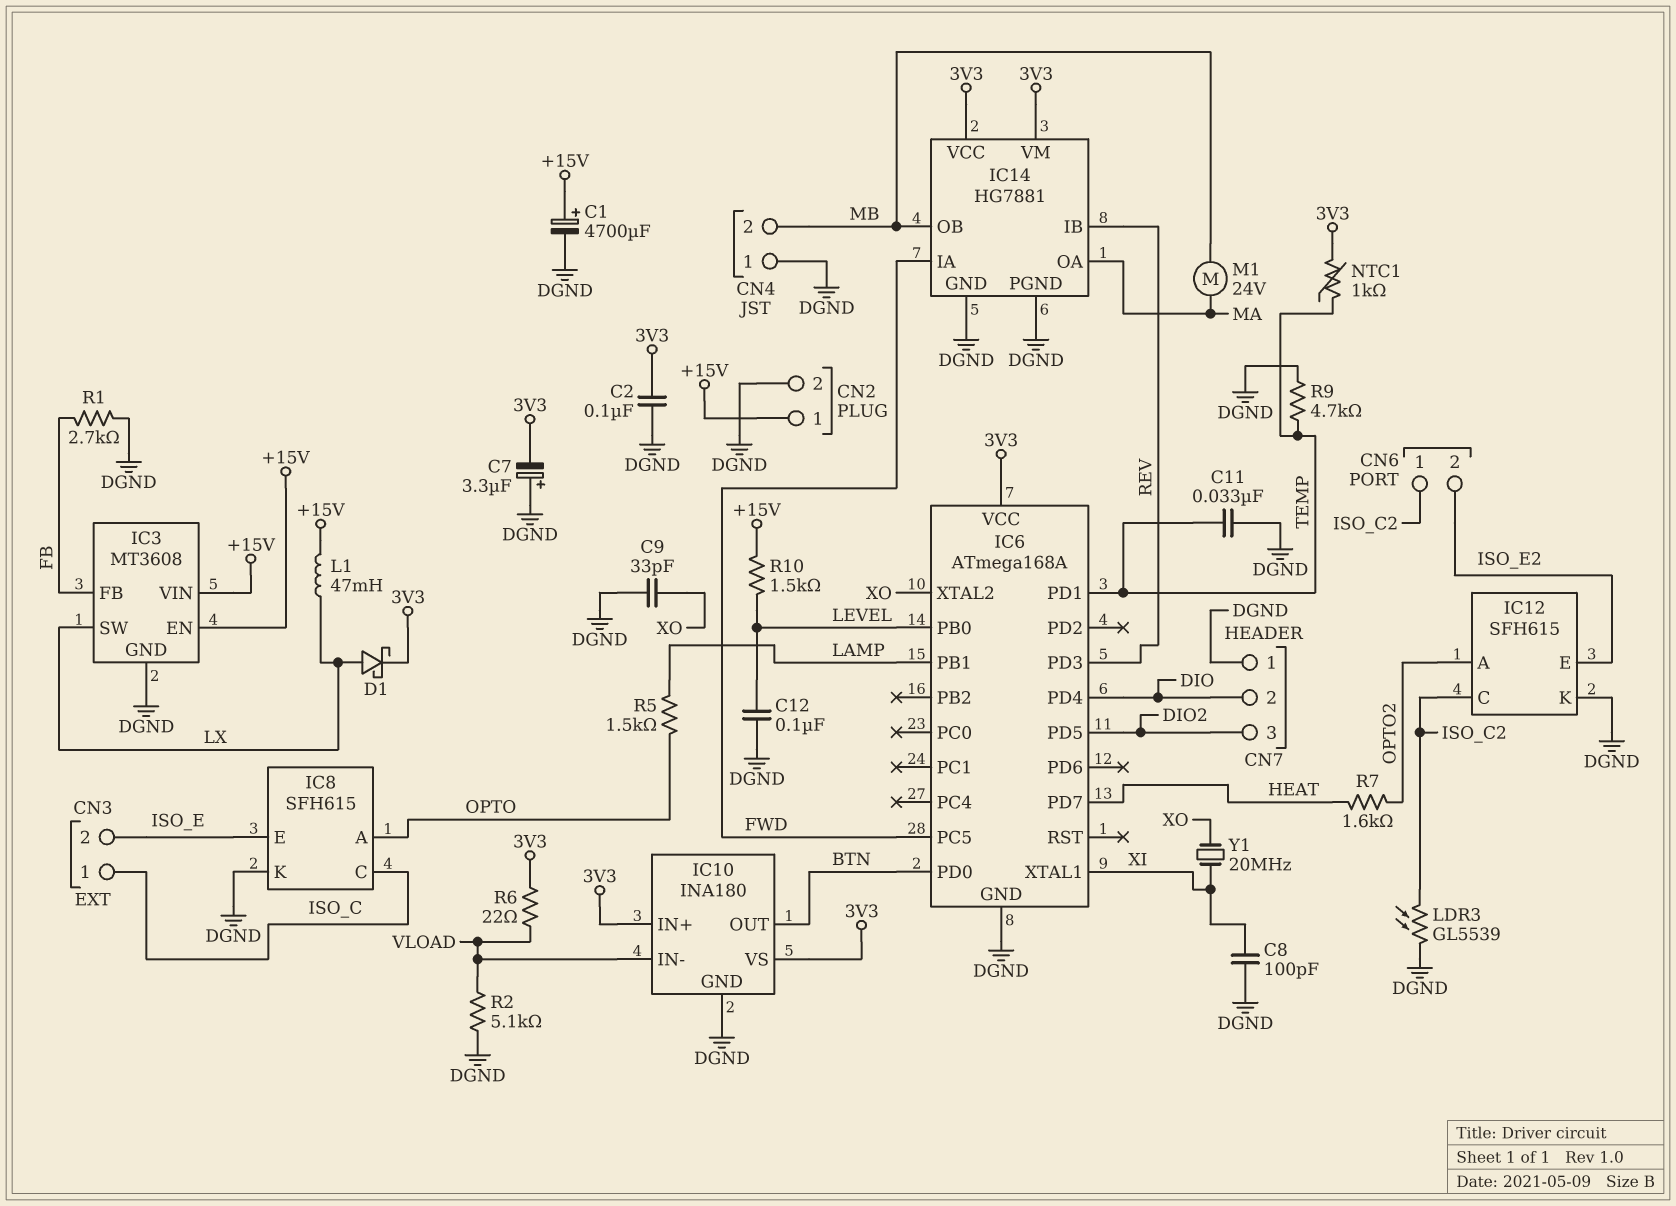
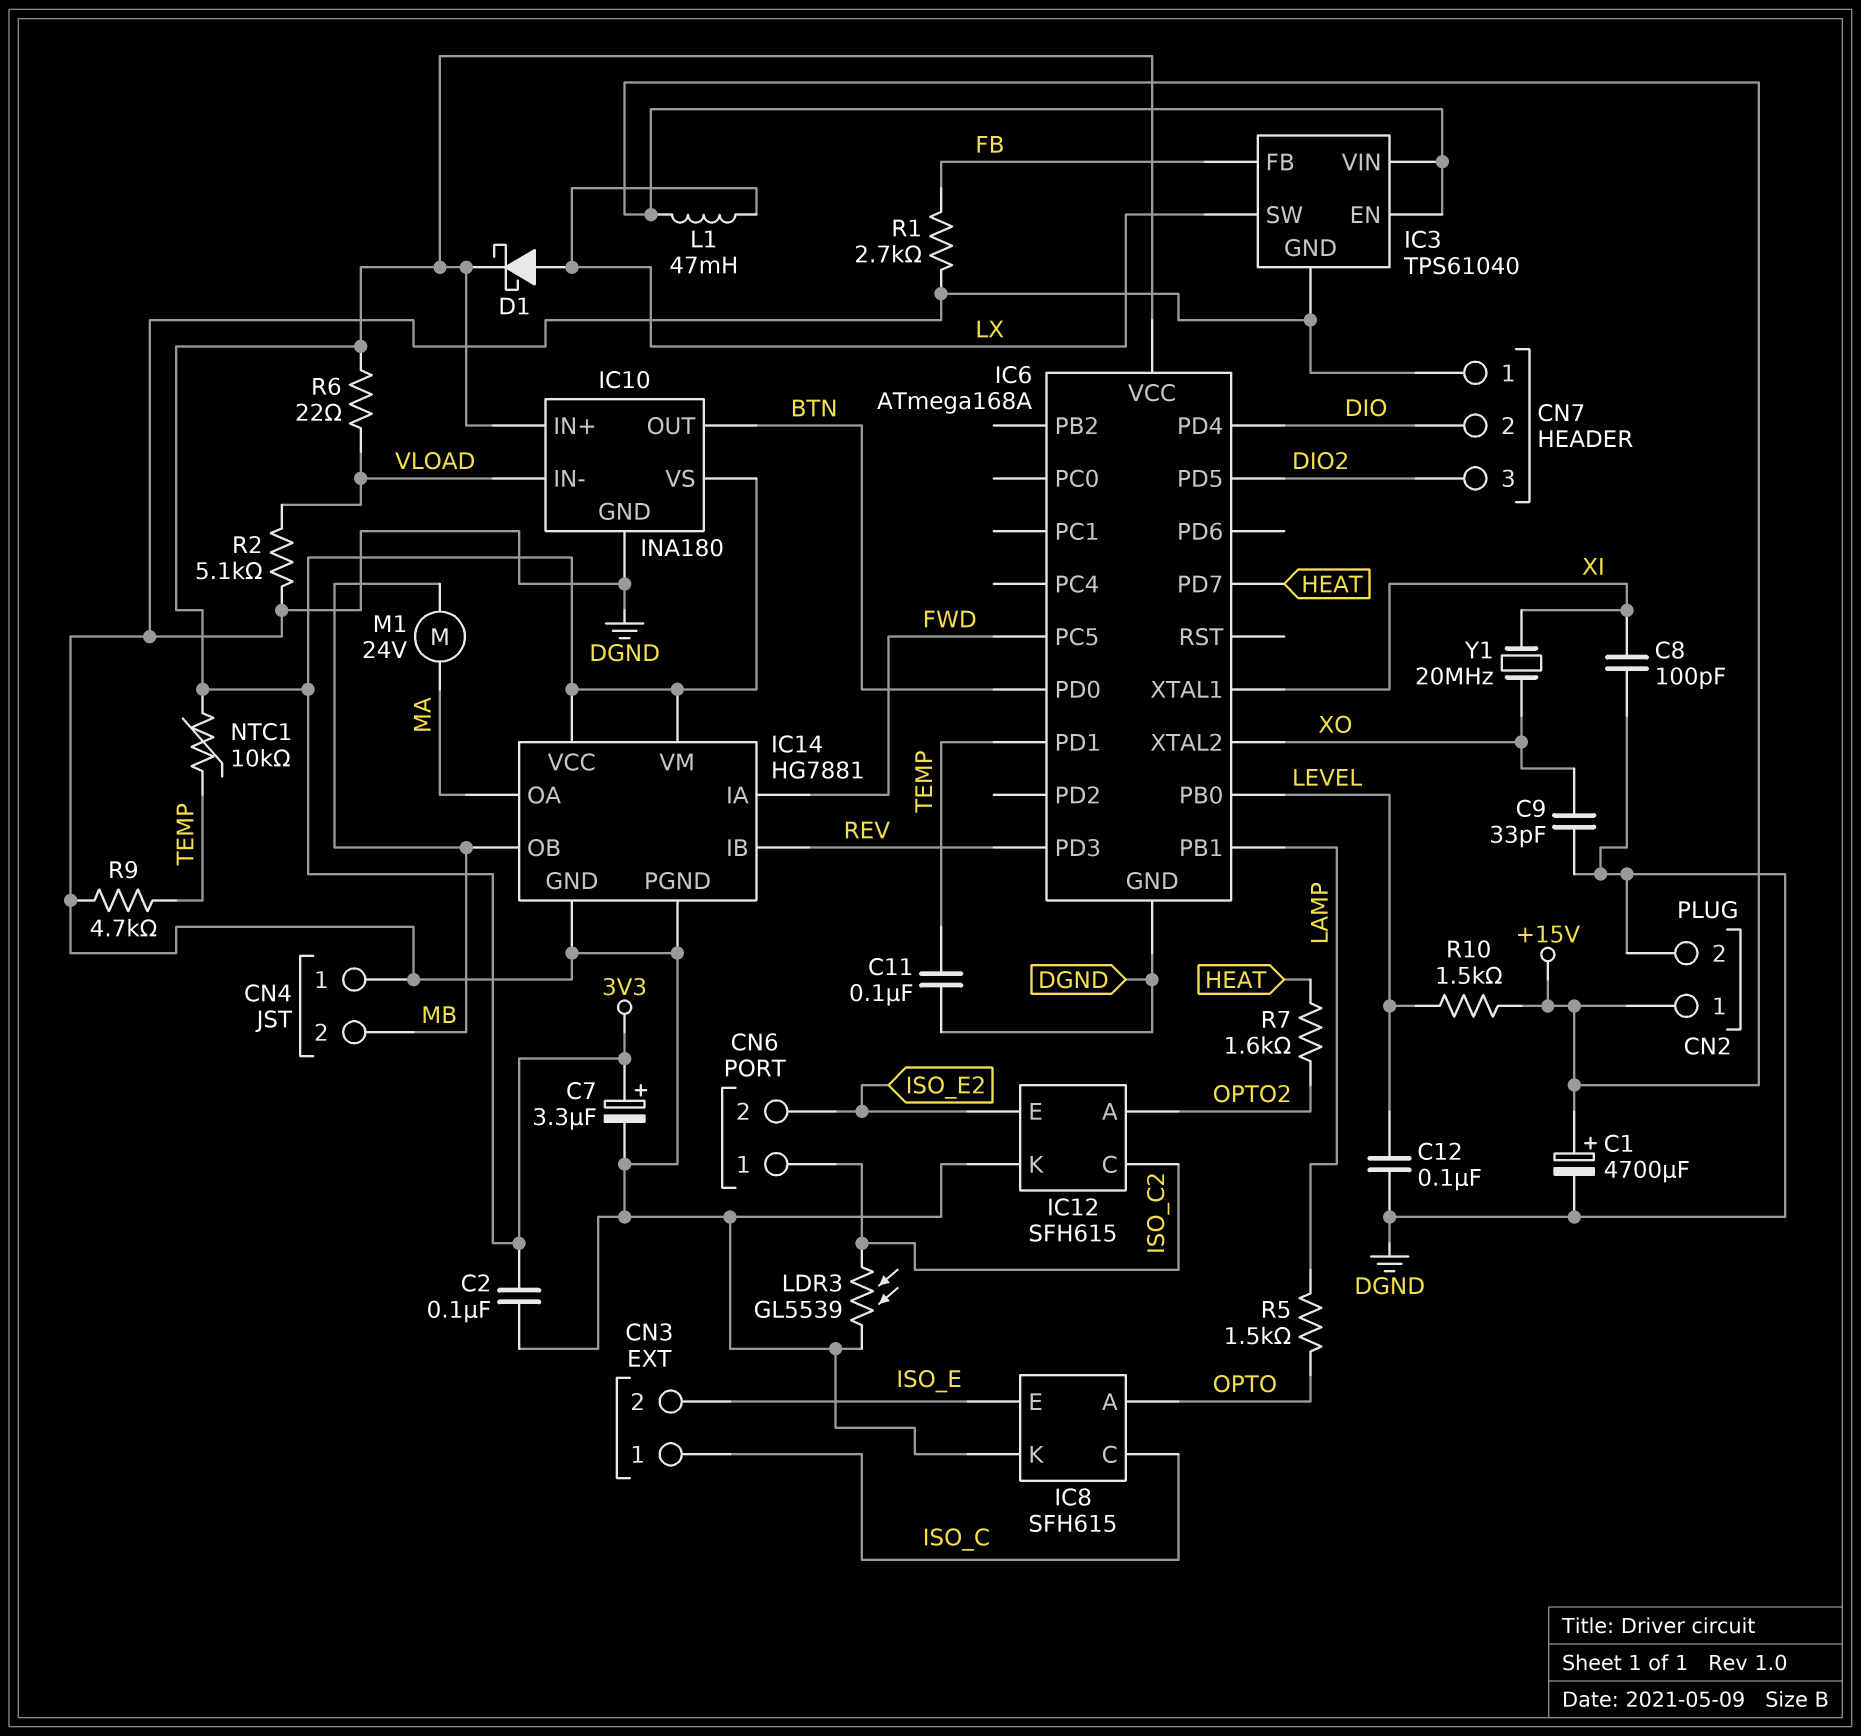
C7: 3.3uF (plus DGND, minus 3V3) -> 3.3uF (plus 3V3, minus DGND)
C11: 33nF (DGND, TEMP) -> 100nF (DGND, TEMP)
IC3: MT3608 -> TPS61040
NTC1: 1k (3V3, TEMP) -> 10k (3V3, TEMP)

